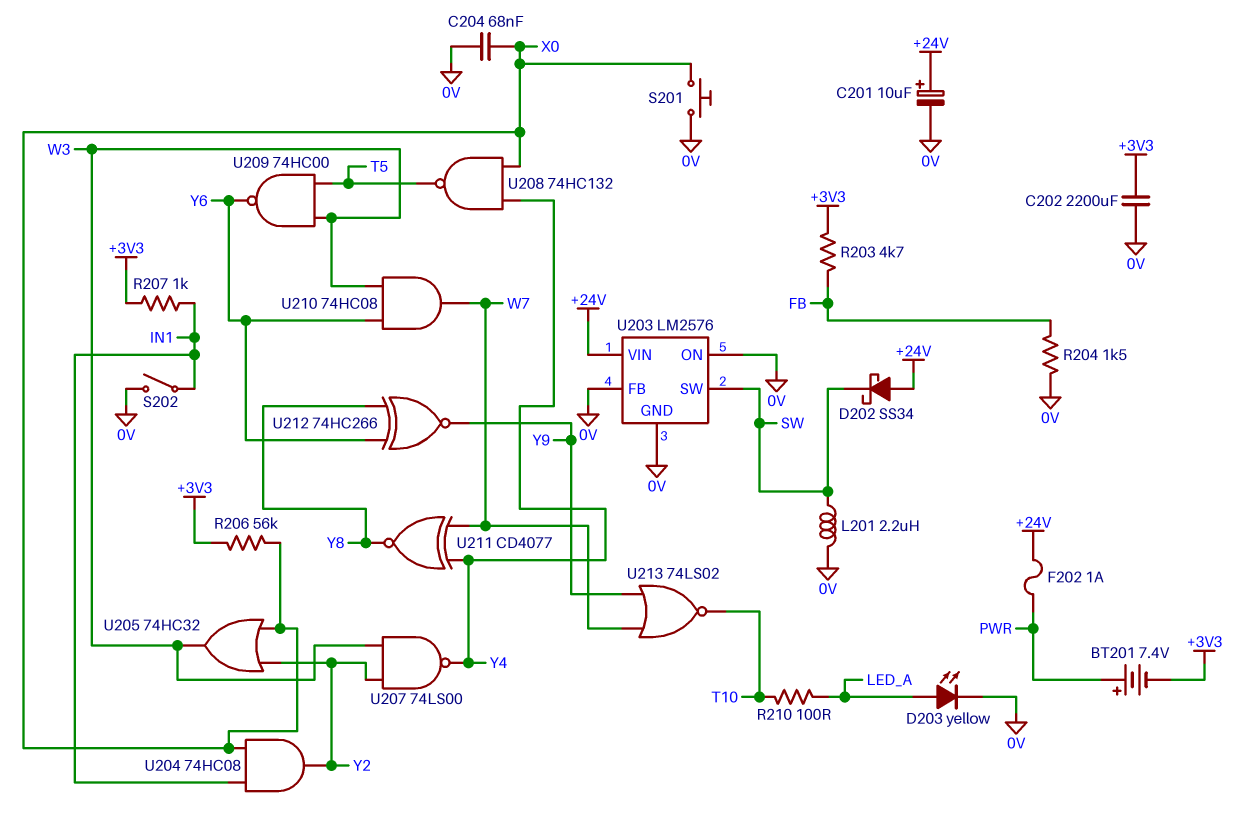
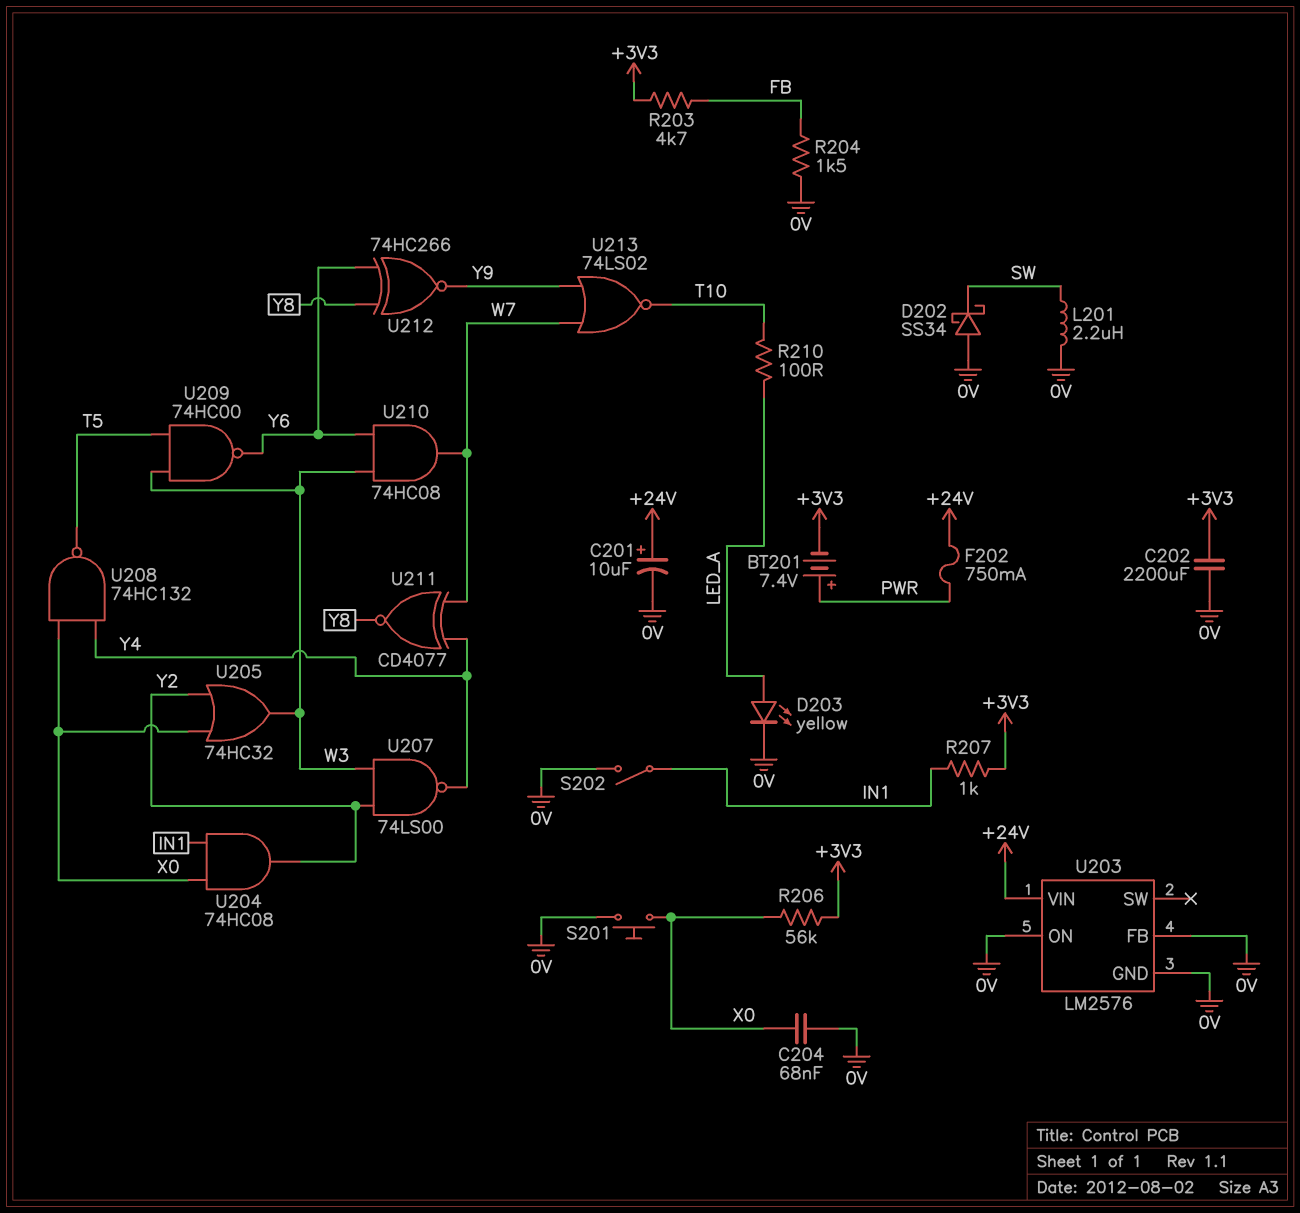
D202: schottky SS34 (A +24V, K SW) -> schottky SS34 (A 0V, K SW)
F202: 1A (+24V, PWR) -> 750mA (+24V, PWR)
U203 pin SW: SW -> none

